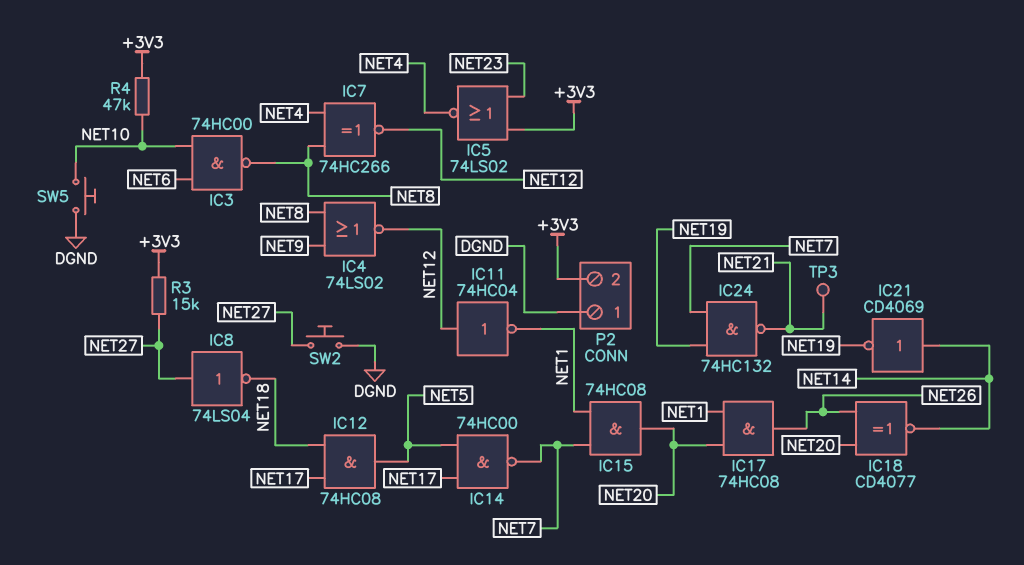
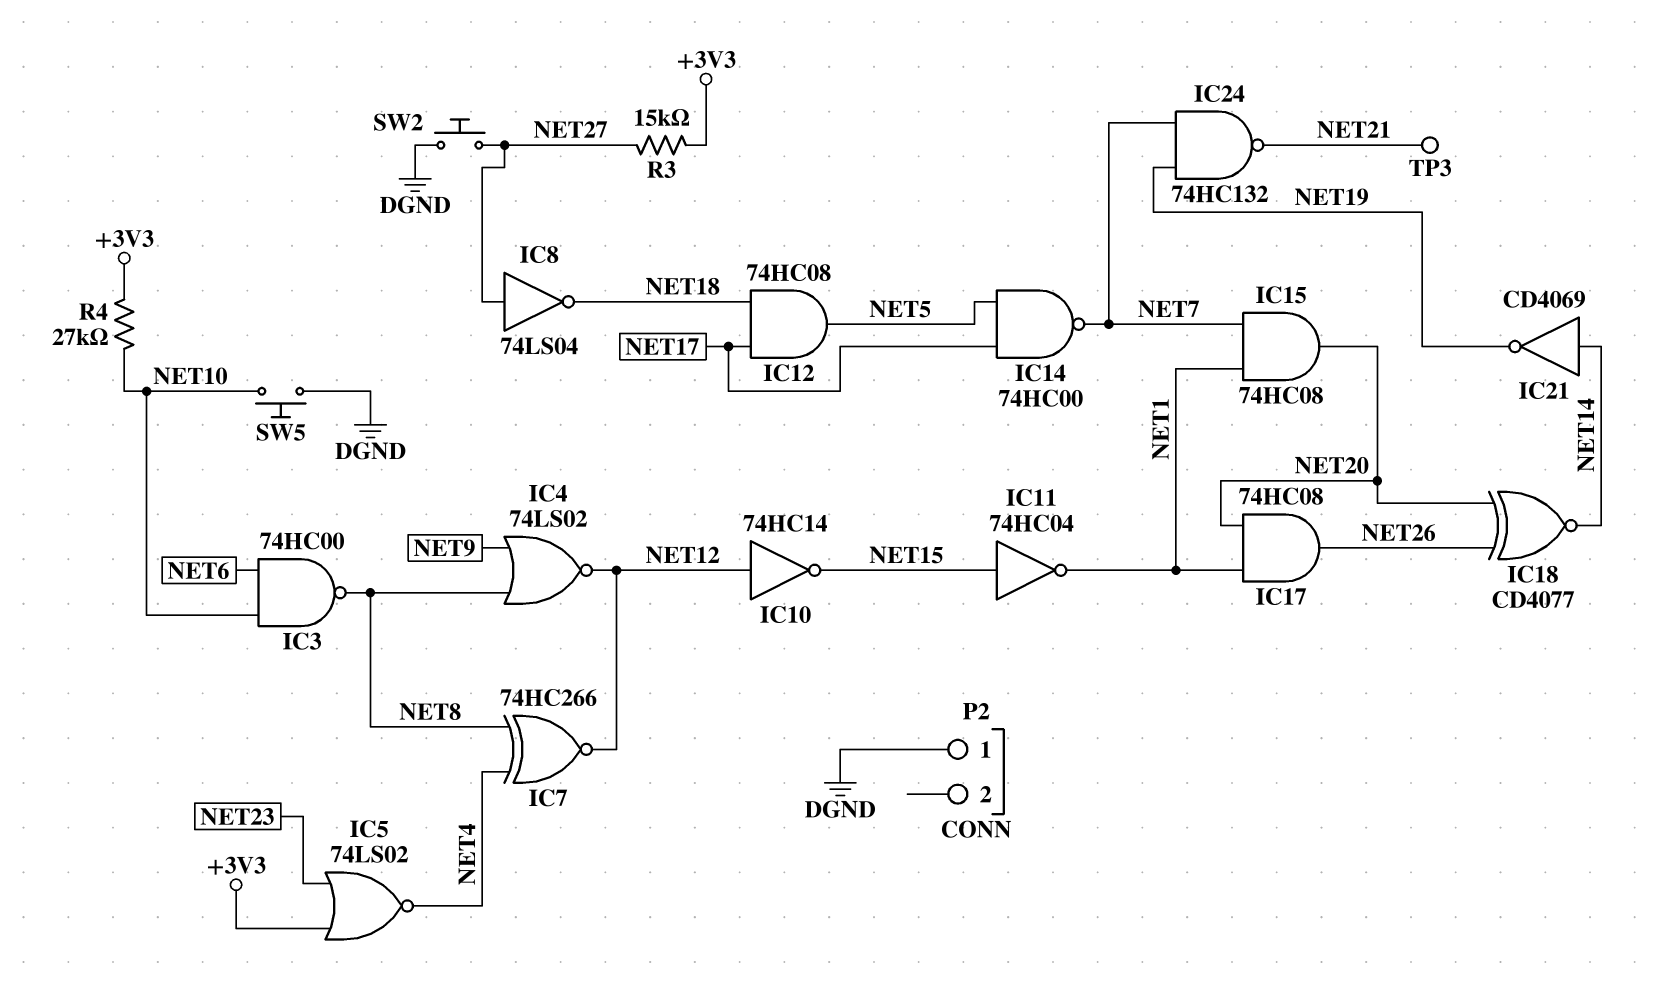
IC10: none -> NOT 74HC14 (in NET12, out NET15)
IC11: NOT 74HC04 (in NET12, out NET1) -> NOT 74HC04 (in NET15, out NET1)
P2 pin 2: +3V3 -> none
R4: 47k (+3V3, NET10) -> 27k (+3V3, NET10)

